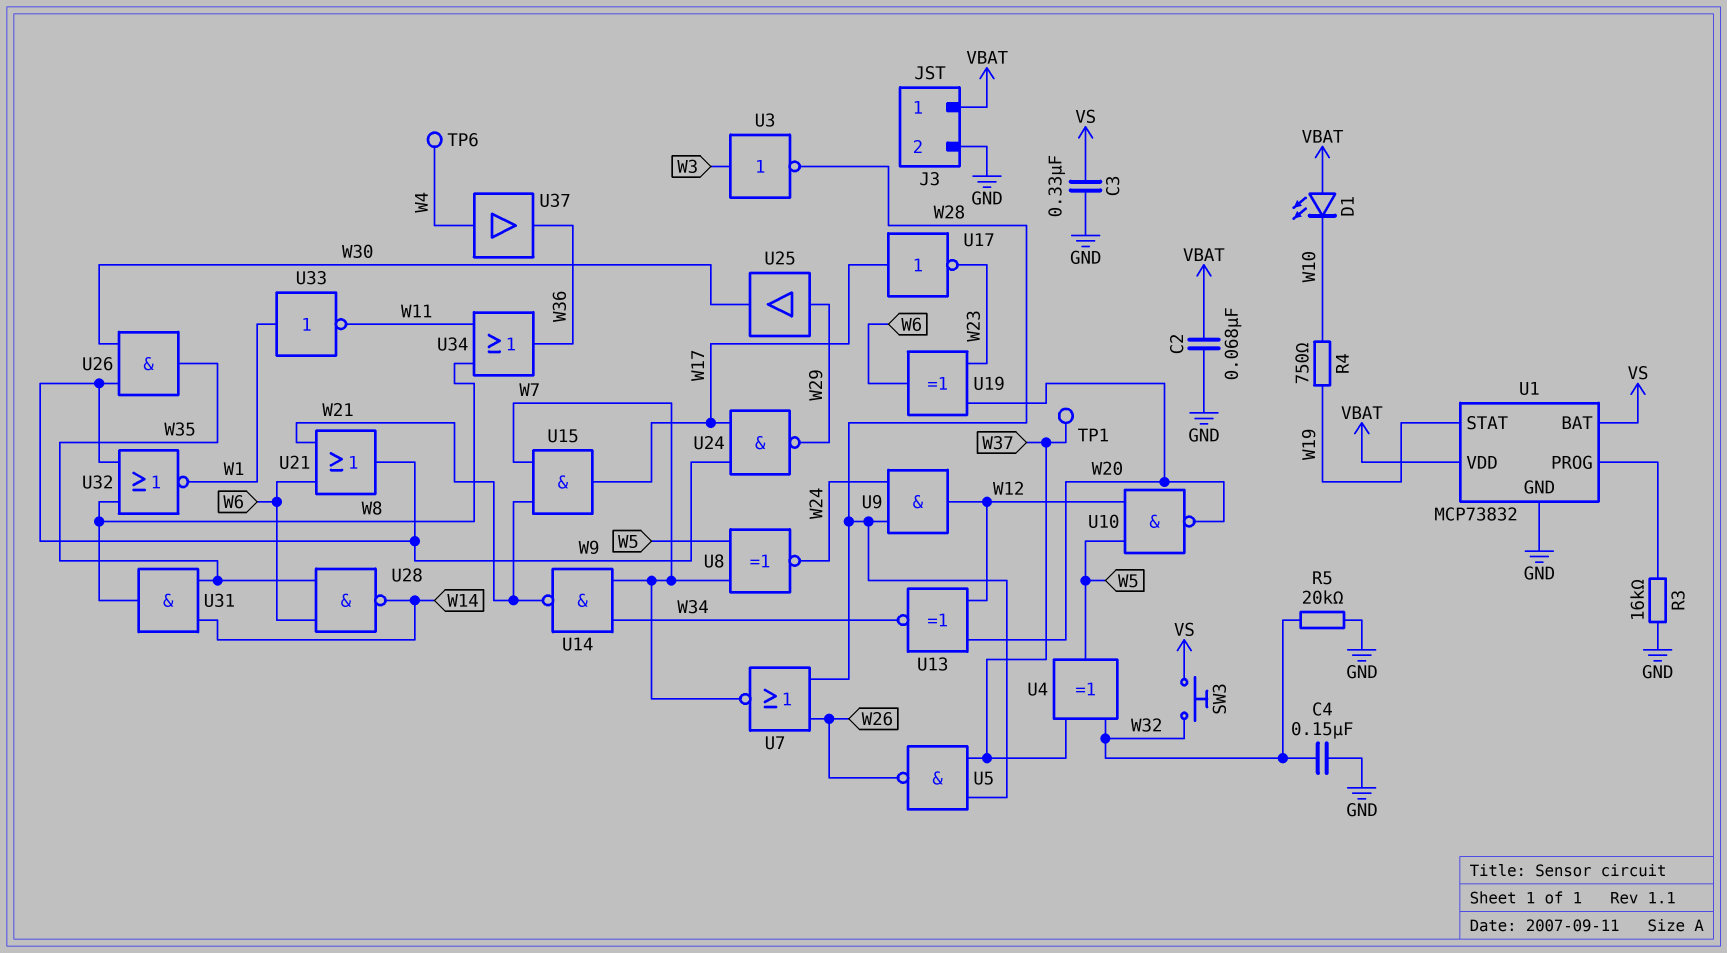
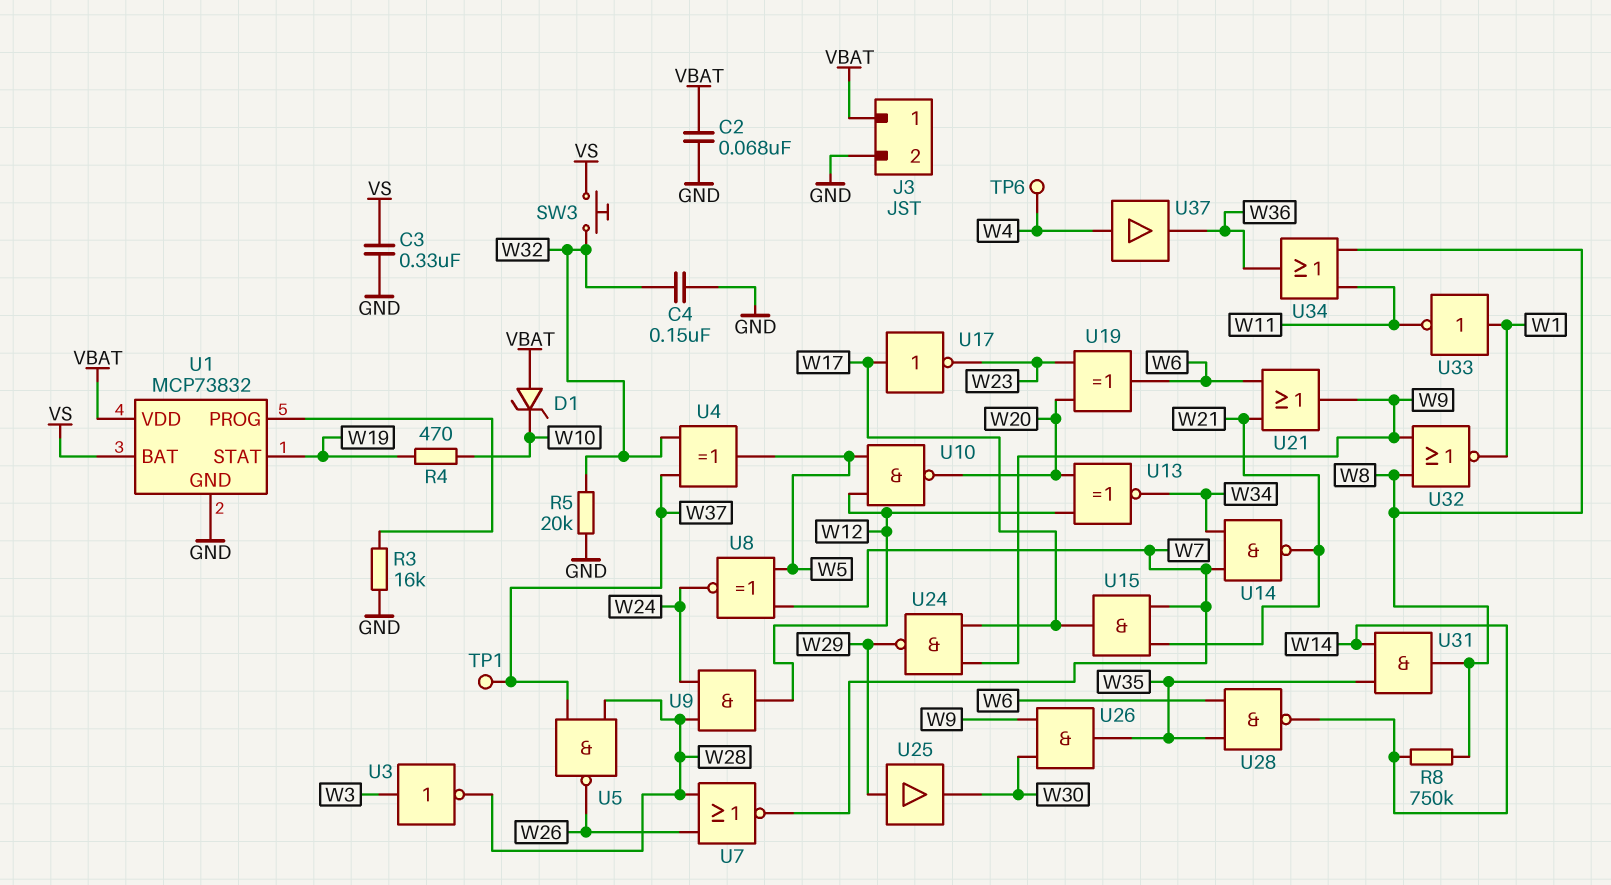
D1: LED (A VBAT, K W10) -> zener (A VBAT, K W10)
R4: 750 (W10, W19) -> 470 (W10, W19)
R8: none -> 750k (W8, W14)

